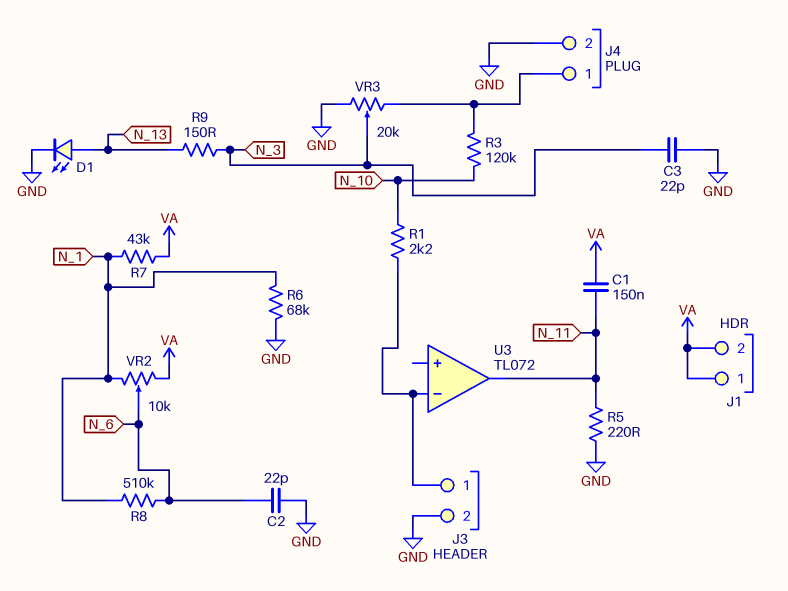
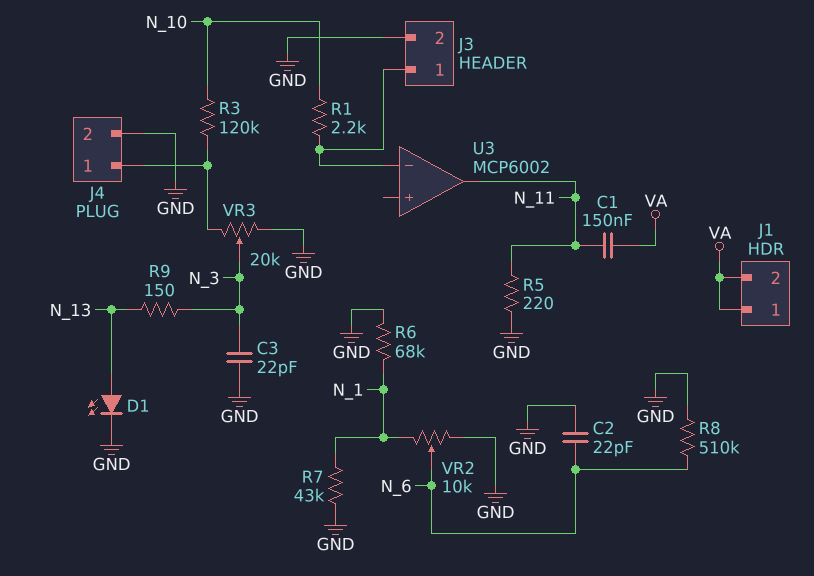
R7: 43k (N_1, VA) -> 43k (GND, N_1)
R8: 510k (N_1, N_6) -> 510k (GND, N_6)
U3: TL072 -> MCP6002
VR2: 10k (N_1, VA, wiper N_6) -> 10k (GND, N_1, wiper N_6)

